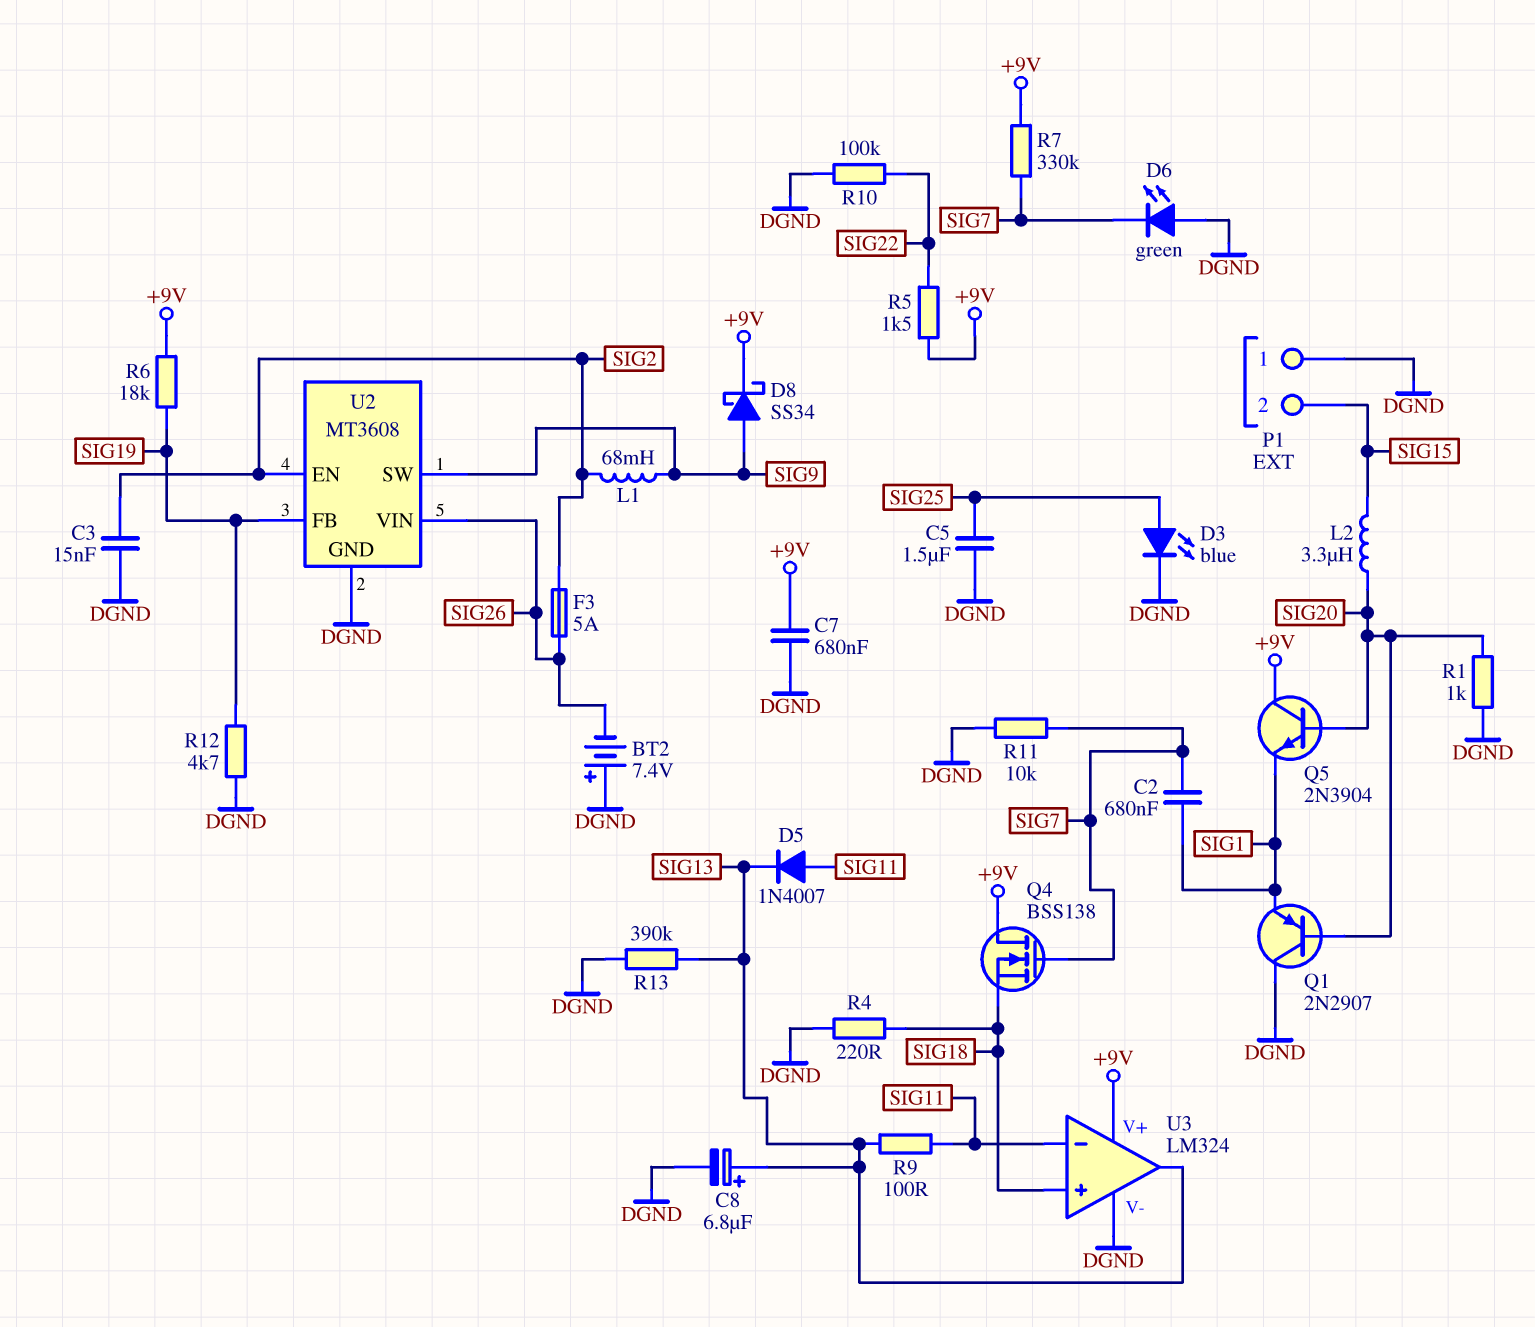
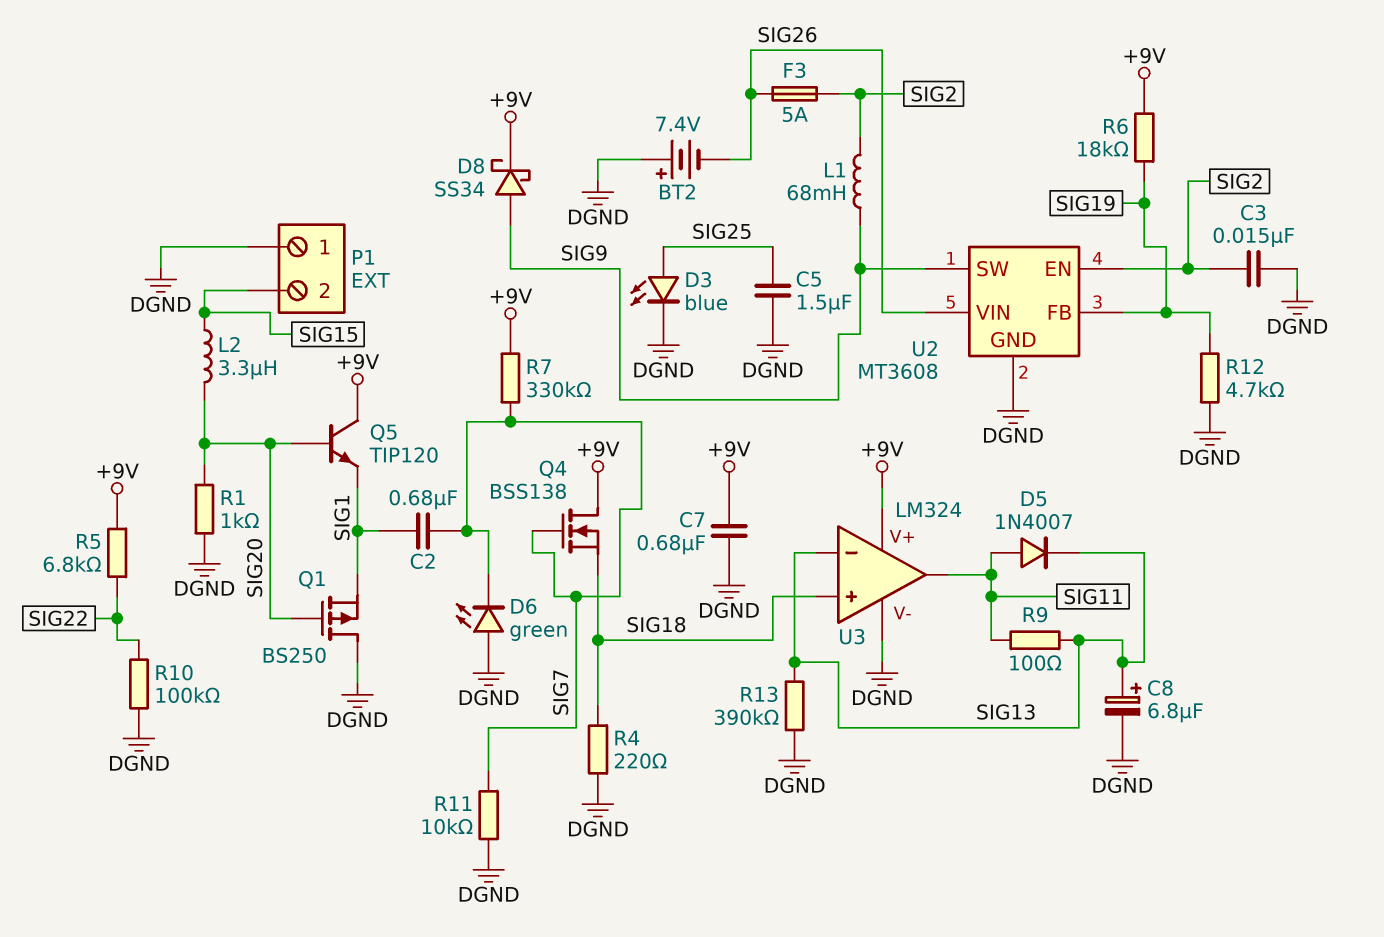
Q1: PNP 2N2907 (B SIG20, C DGND, E SIG1) -> PMOS BS250 (G SIG20, D DGND, S SIG1)
Q5: NPN 2N3904 (B SIG20, C +9V, E SIG1) -> NPN TIP120 (B SIG20, C +9V, E SIG1)
R5: 1.5k (+9V, SIG22) -> 6.8k (+9V, SIG22)
U3 pin in-: SIG11 -> SIG13
U3 pin out: SIG13 -> SIG11

